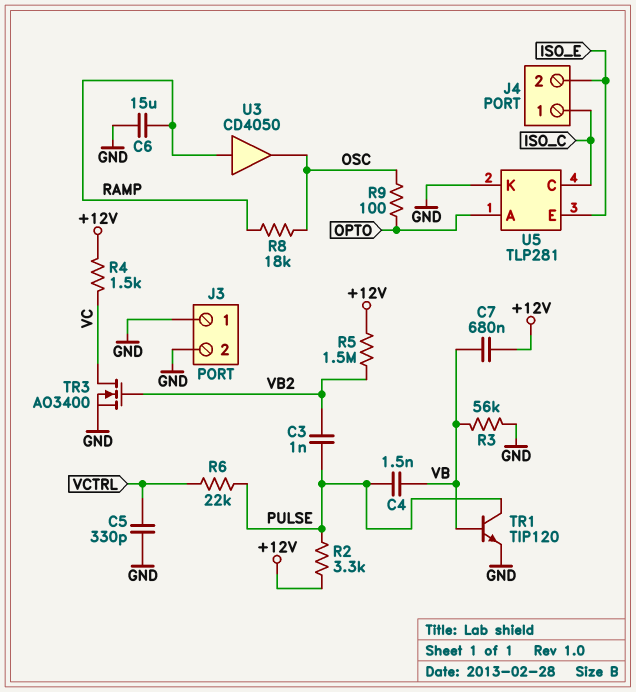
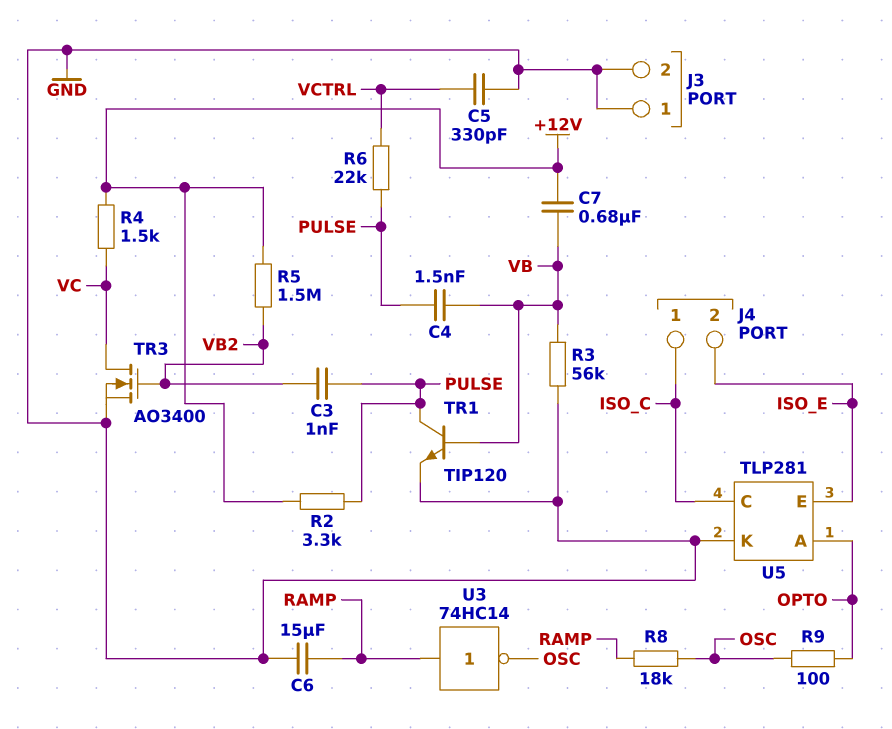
U3: buffer CD4050 (in RAMP, out OSC) -> NOT 74HC14 (in RAMP, out OSC)

